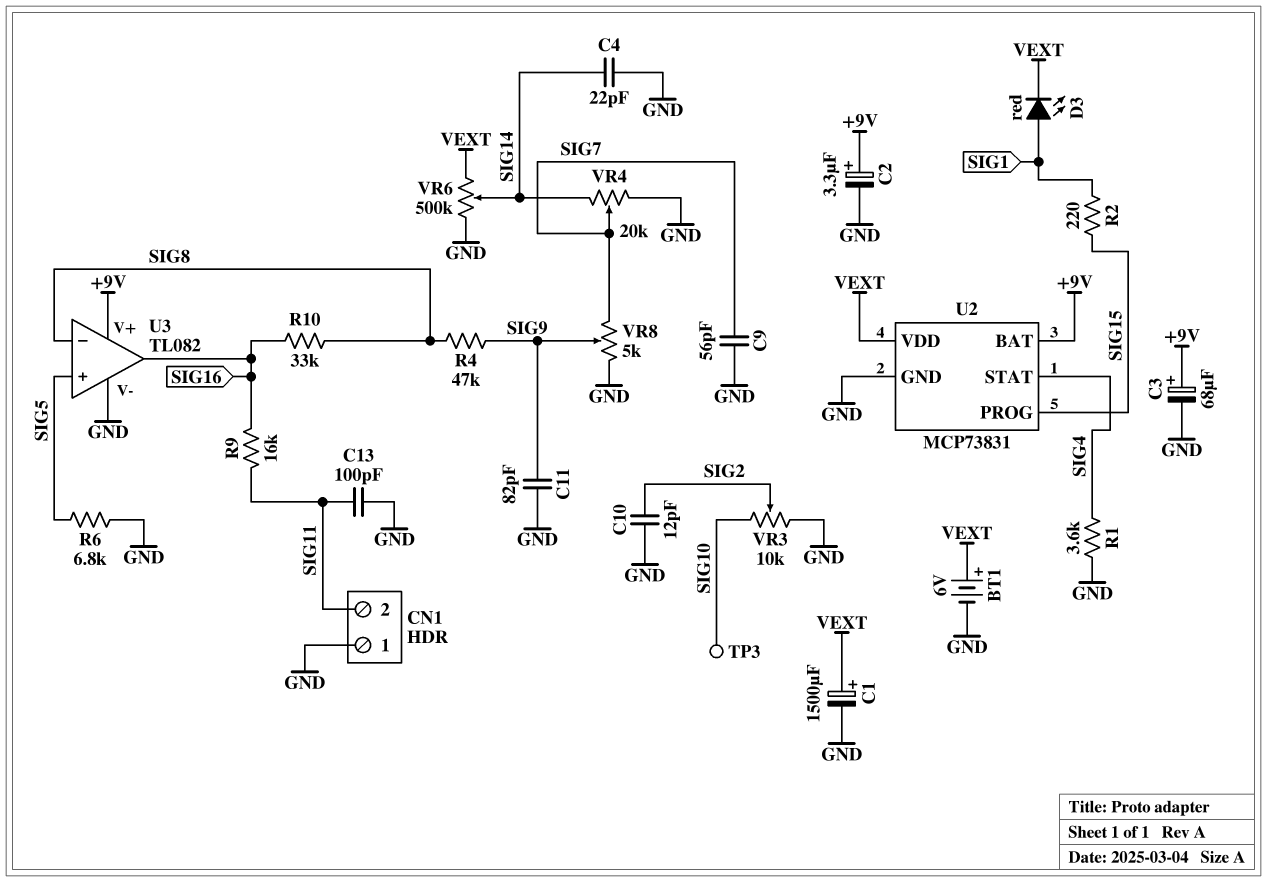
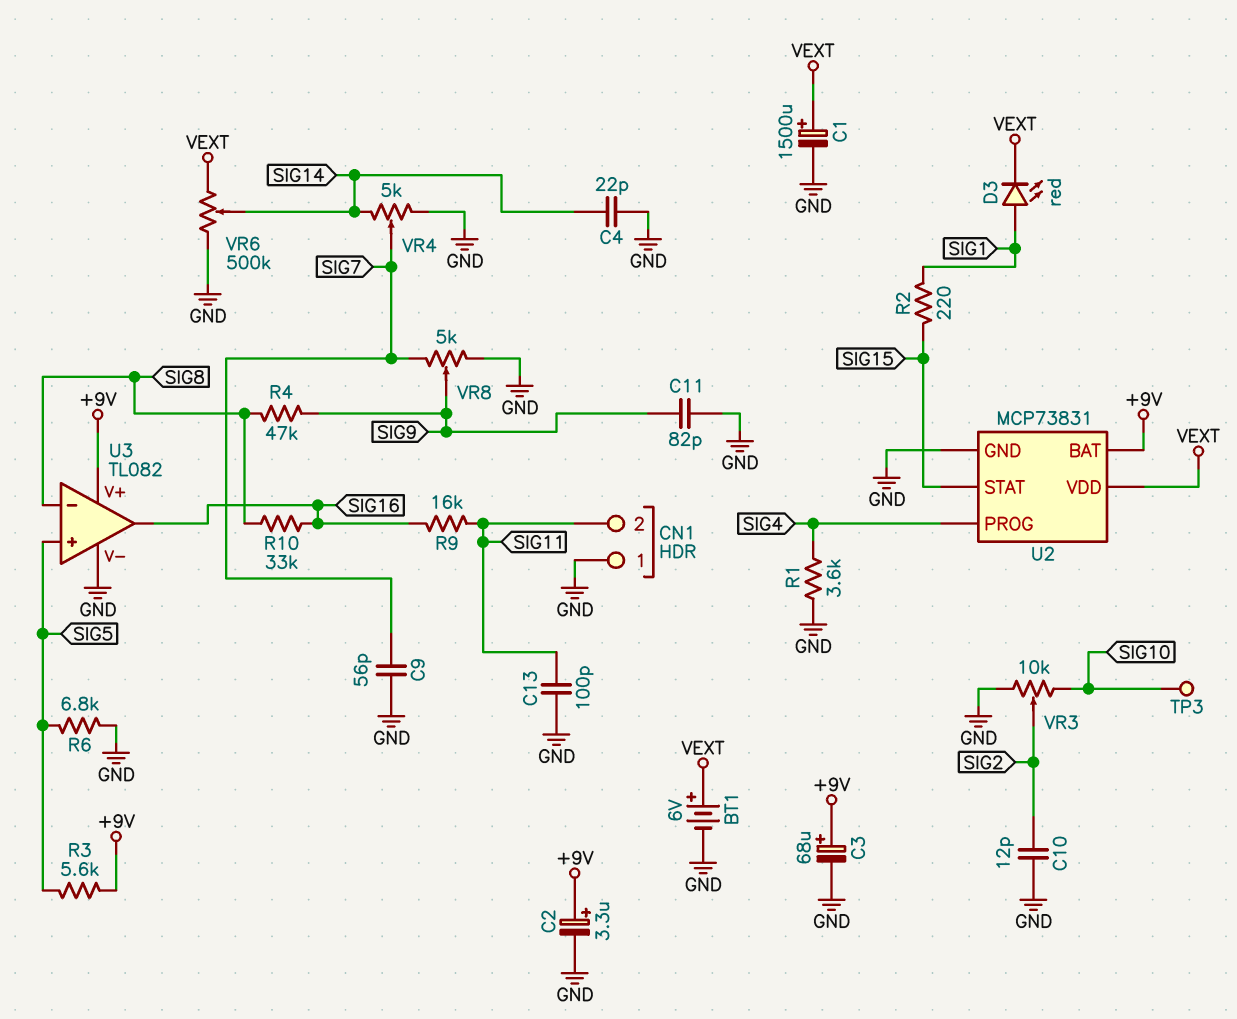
R3: none -> 5.6k (+9V, SIG5)
U2 pin PROG: SIG15 -> SIG4
U2 pin STAT: SIG4 -> SIG15
VR4: 20k (GND, SIG14, wiper SIG7) -> 5k (GND, SIG14, wiper SIG7)

